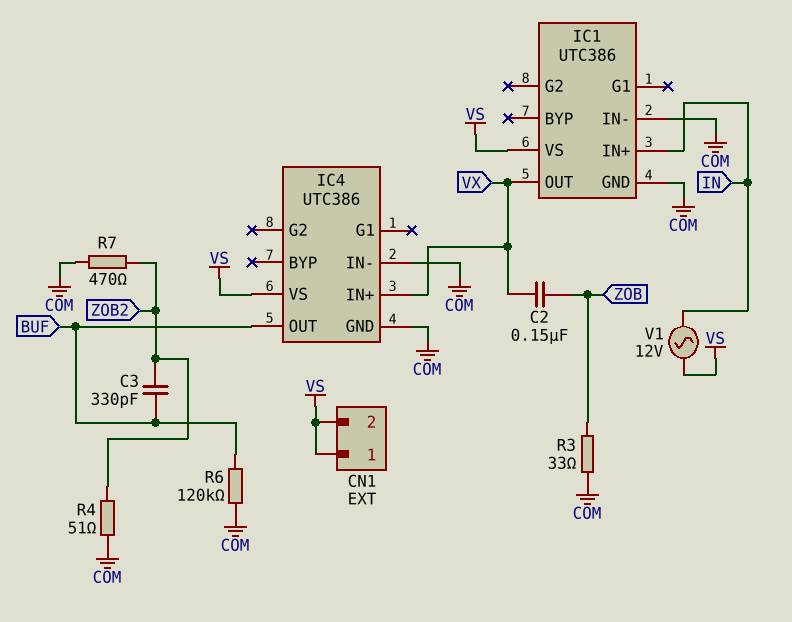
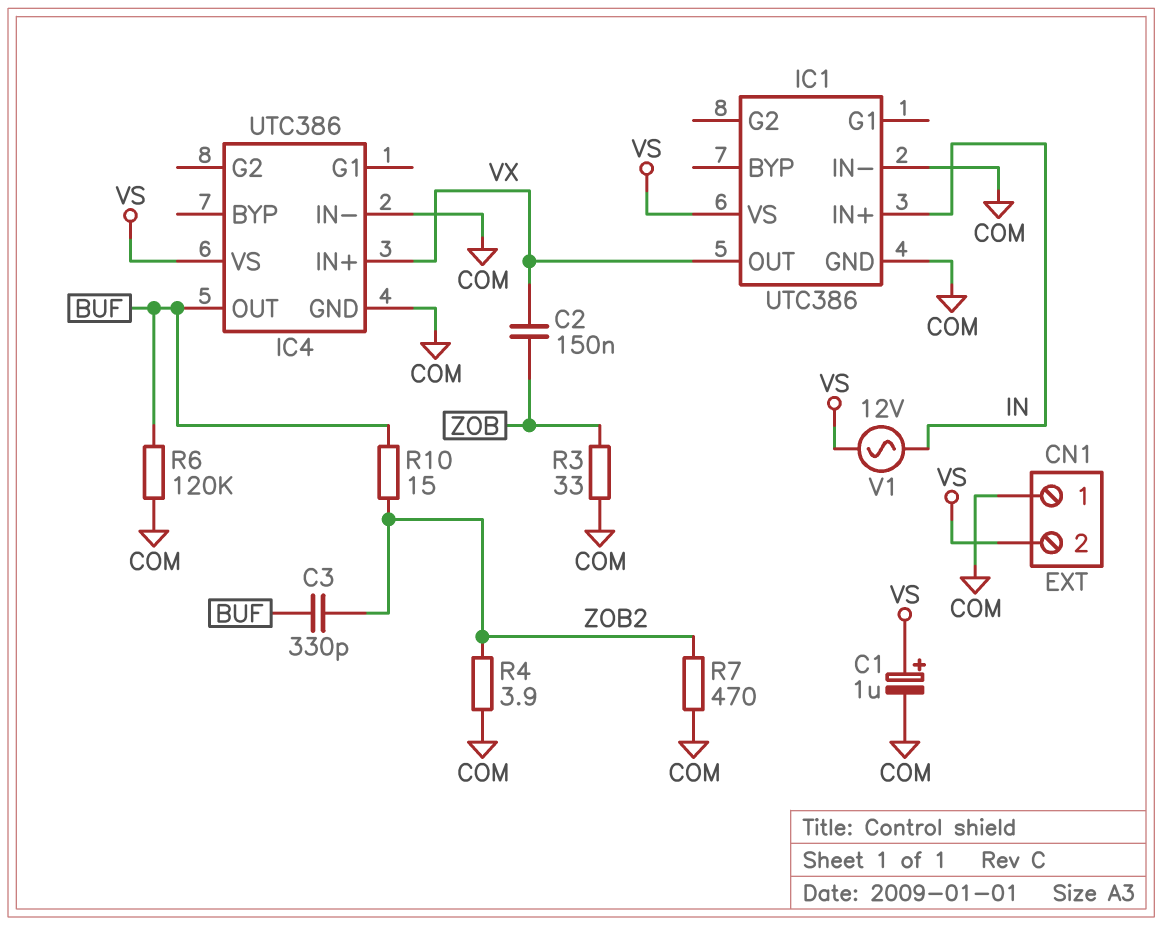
C1: none -> 1uF (plus VS, minus COM)
CN1 pin 1: VS -> COM
R4: 51 (COM, ZOB2) -> 3.9 (COM, ZOB2)
R10: none -> 15 (BUF, ZOB2)

